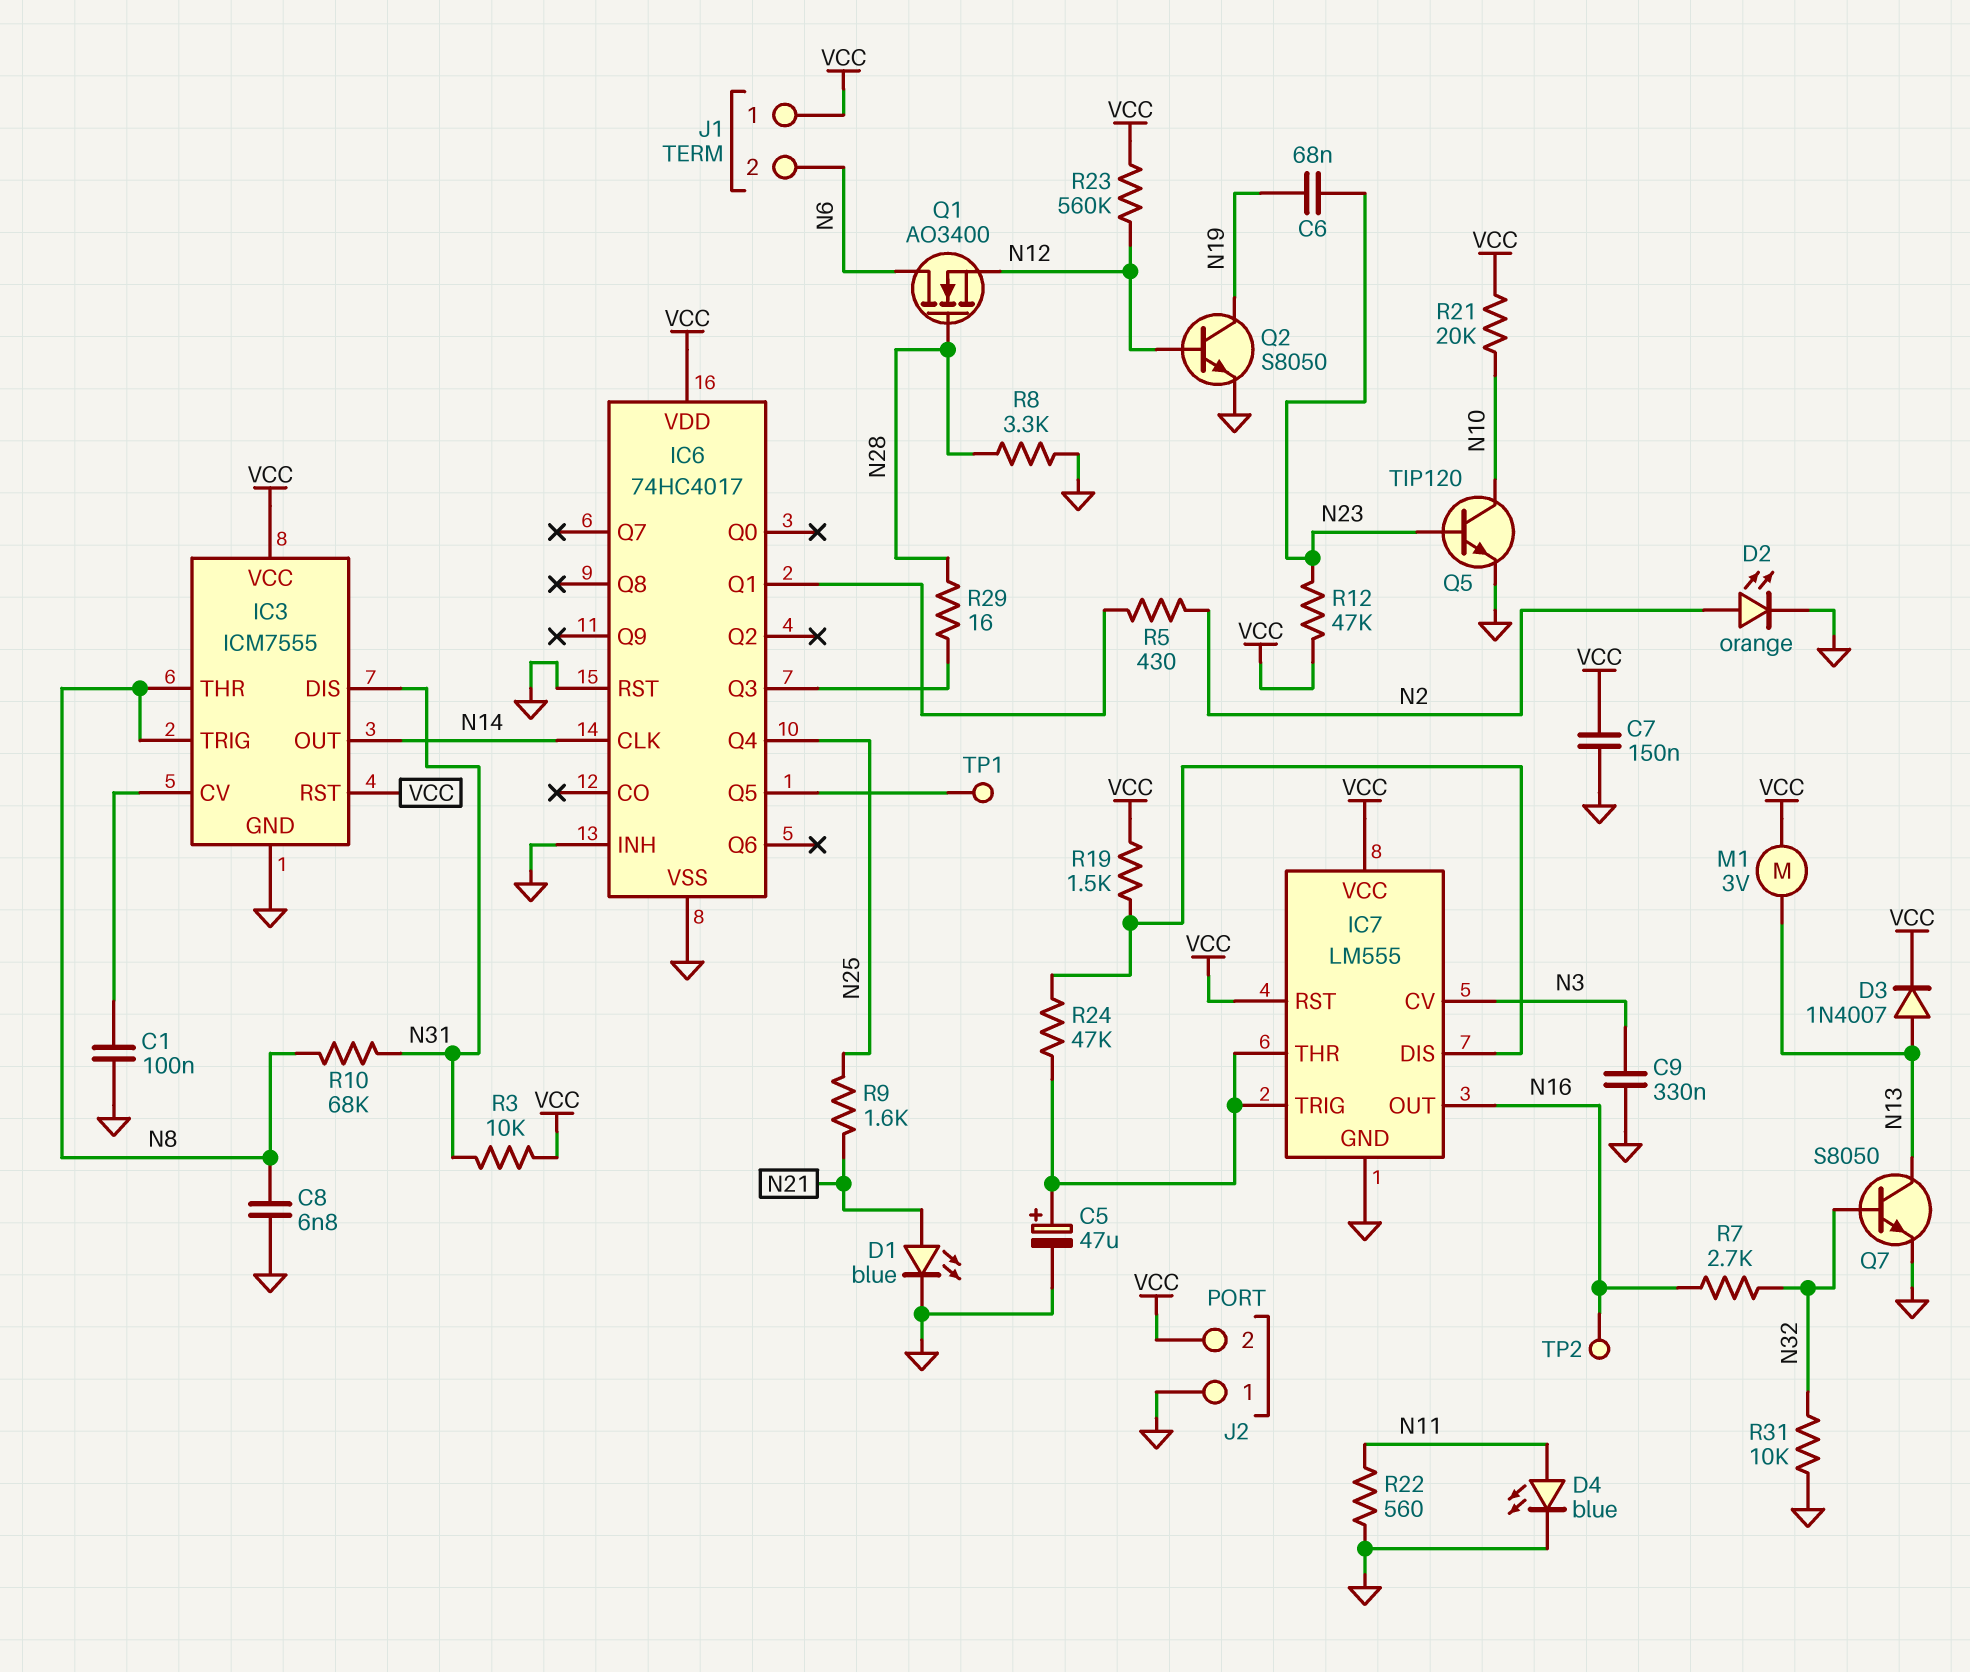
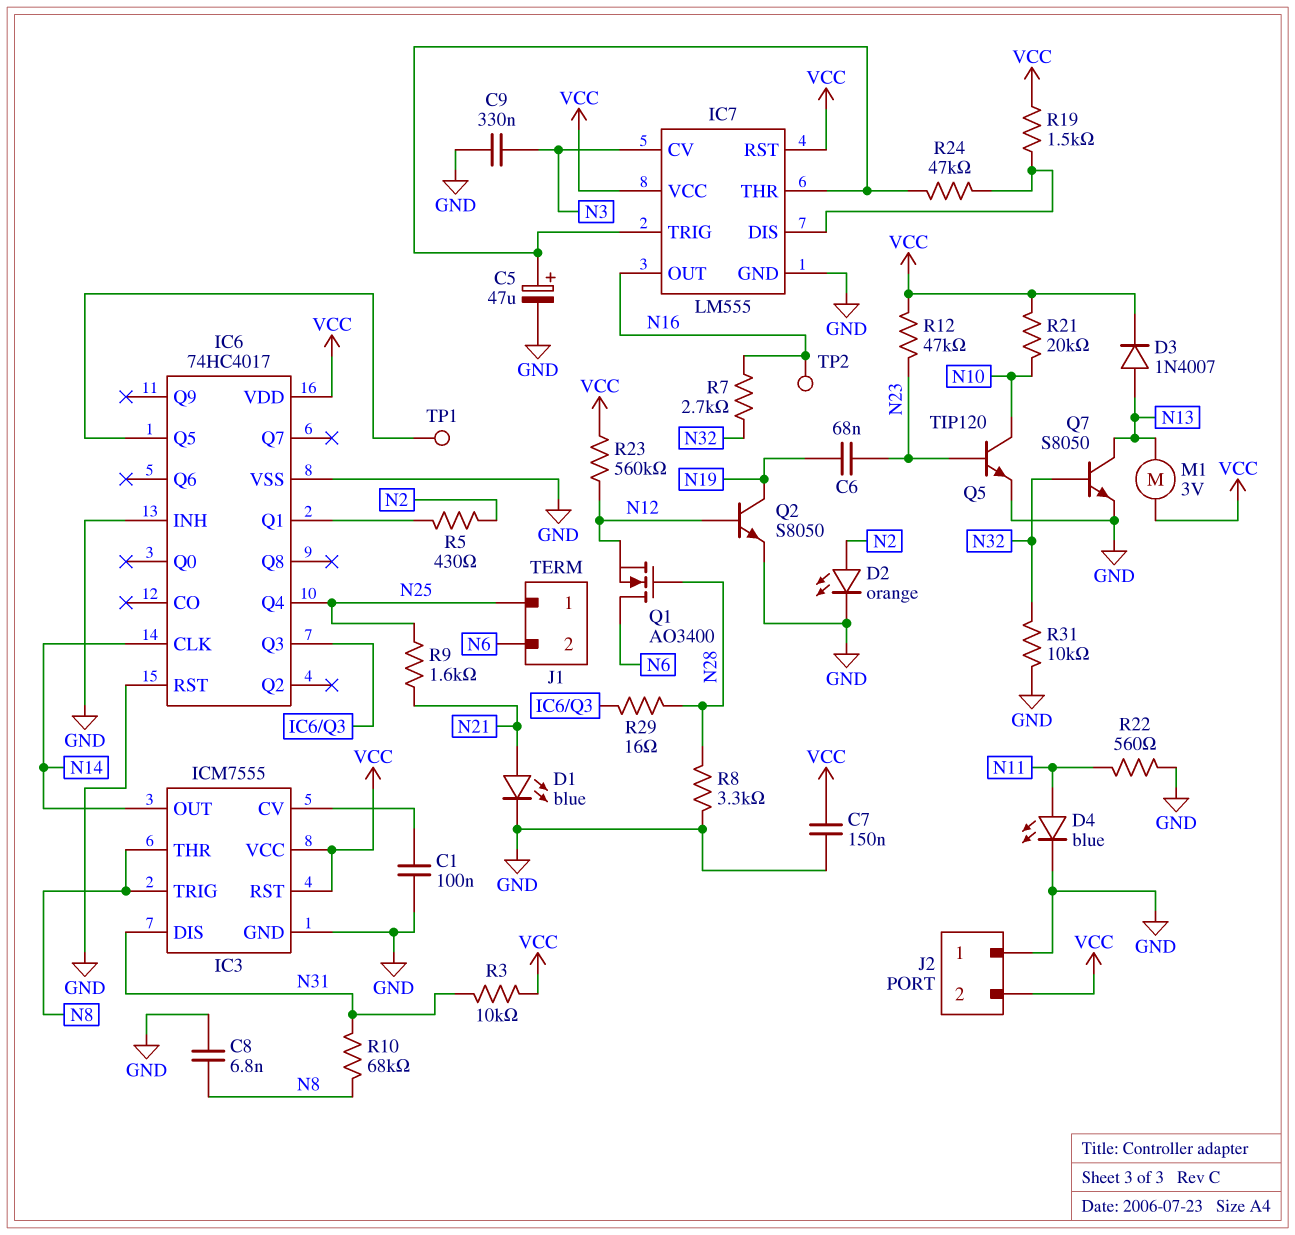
J1 pin 1: VCC -> N25

